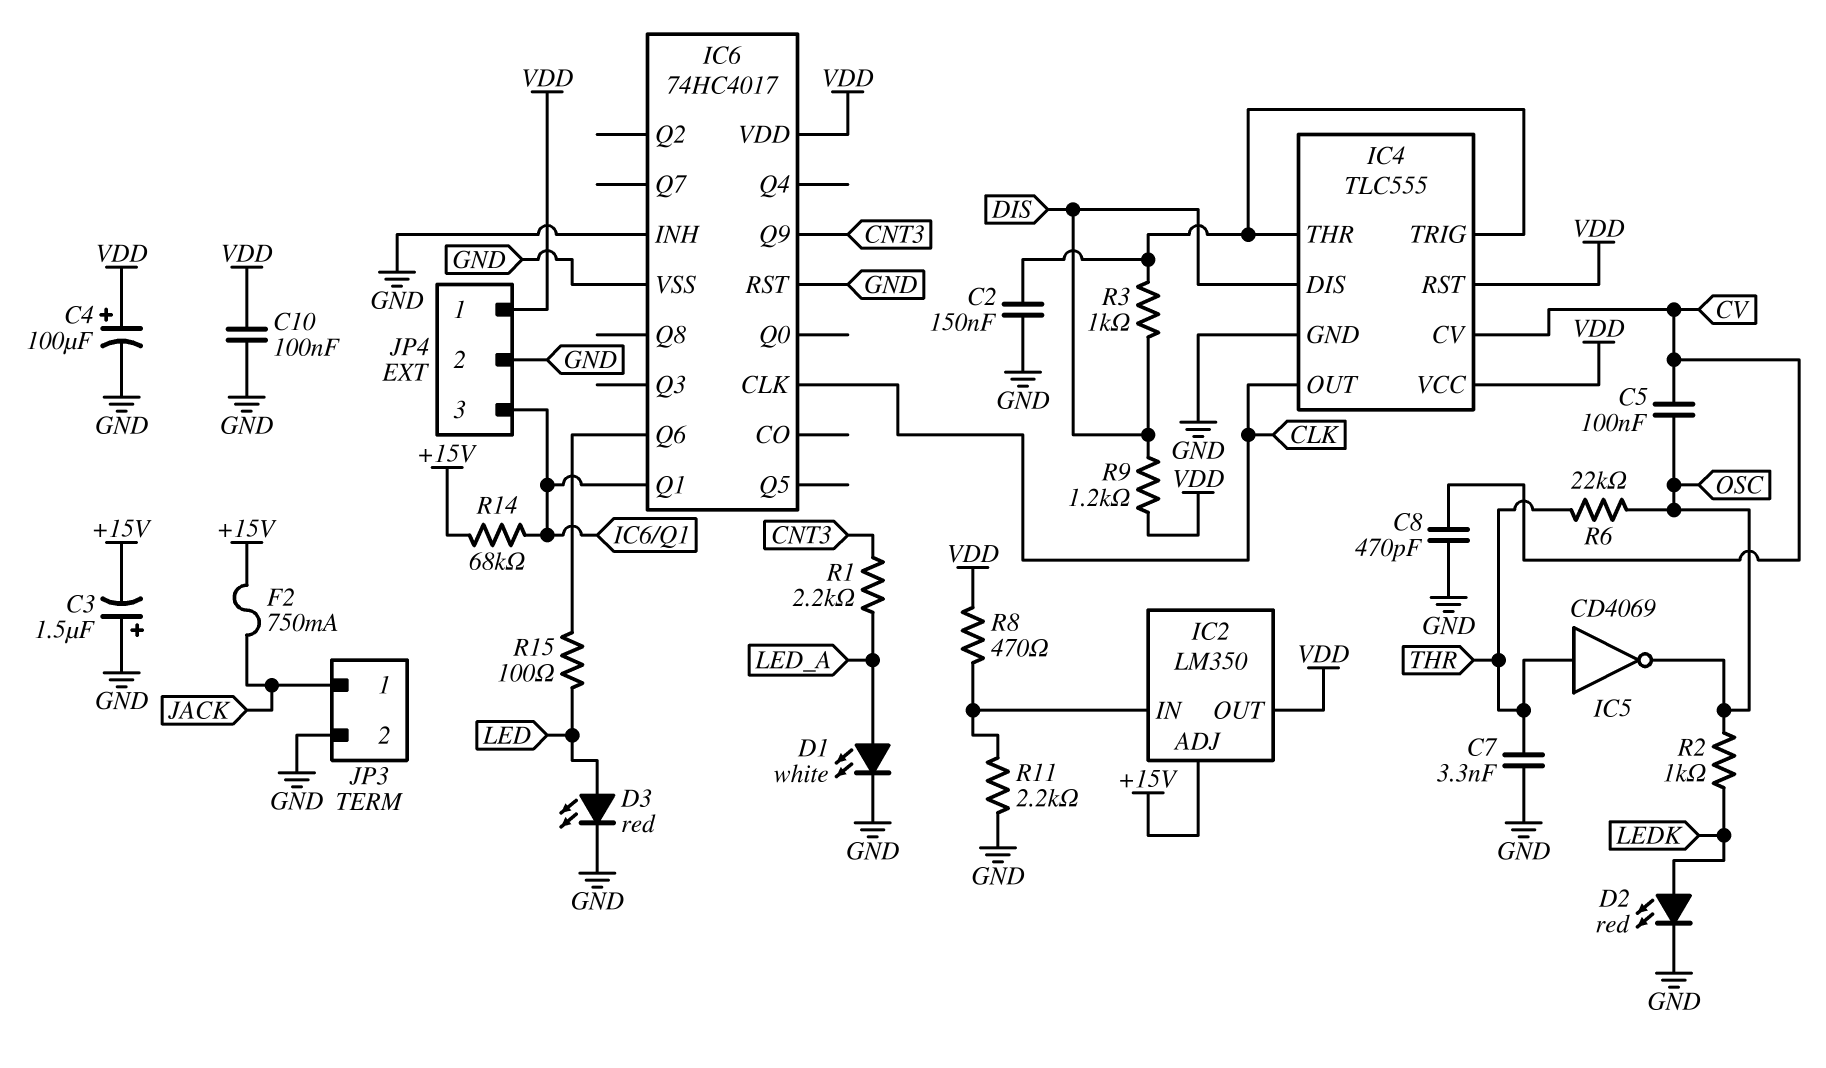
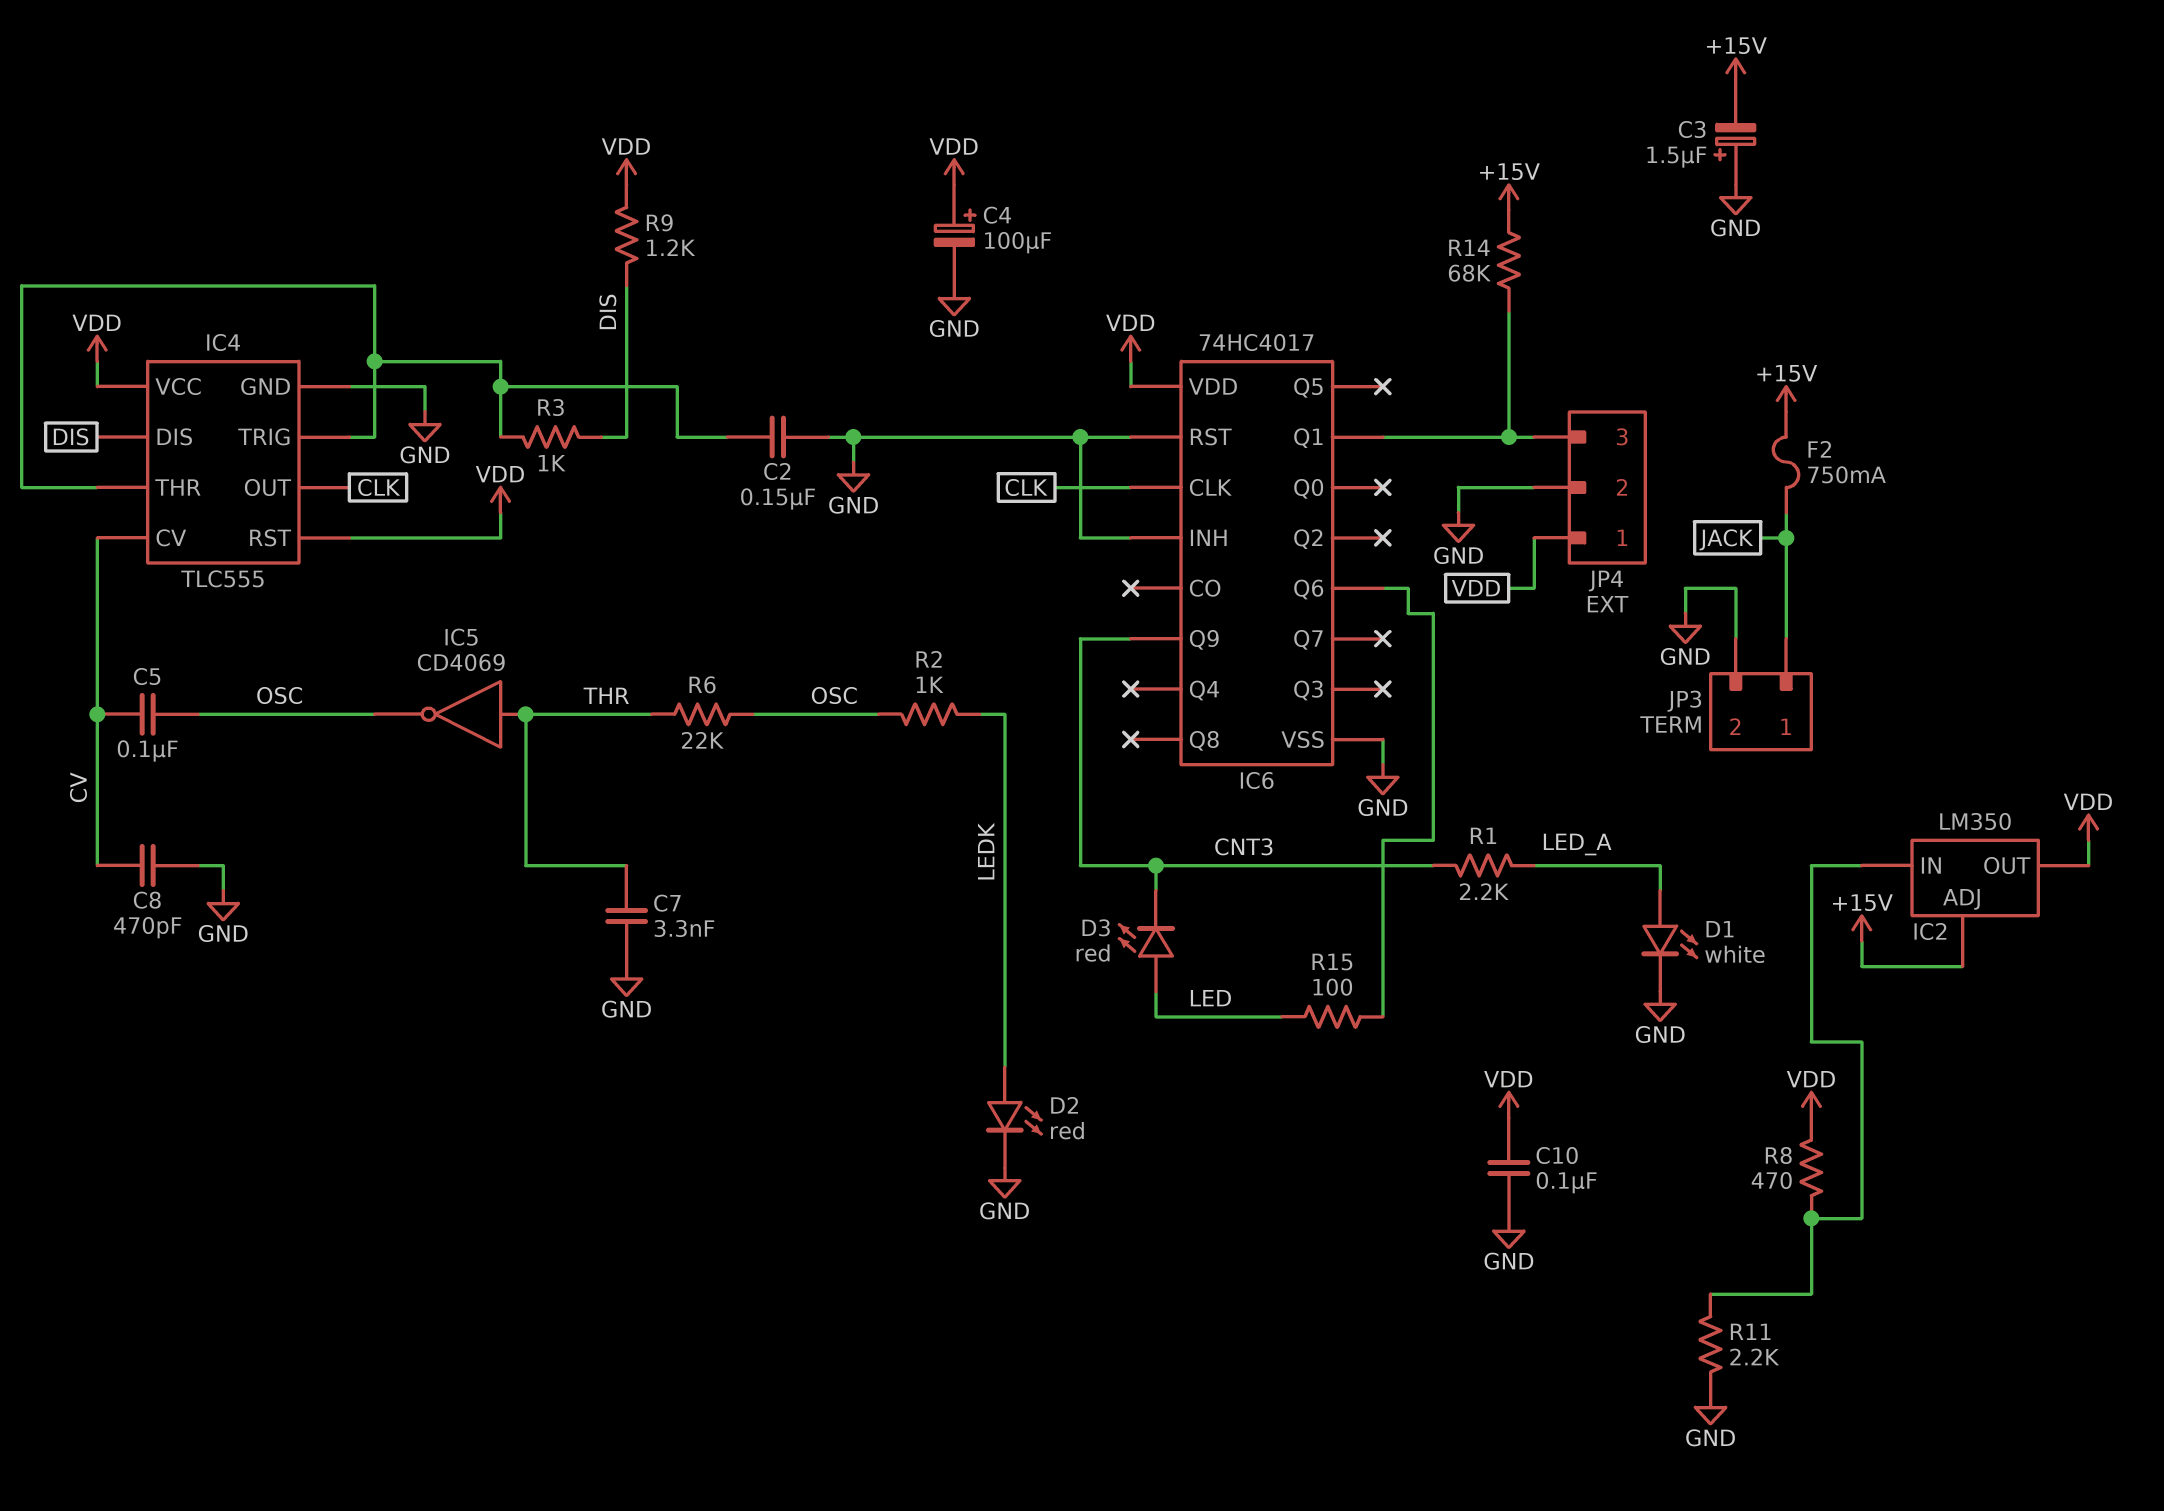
D3: LED red (A LED, K GND) -> LED red (A LED, K CNT3)

